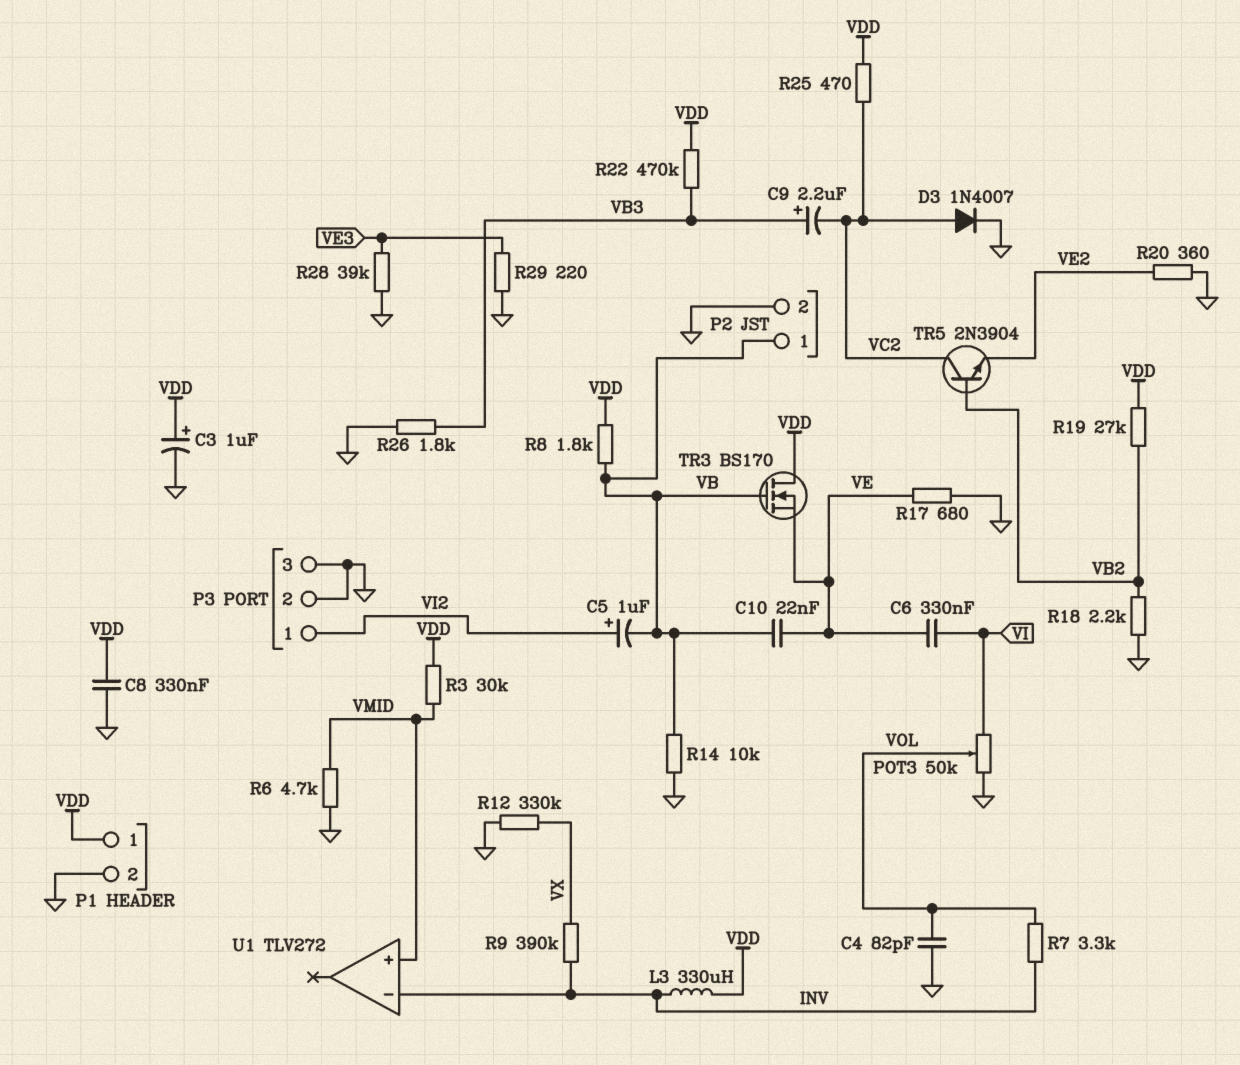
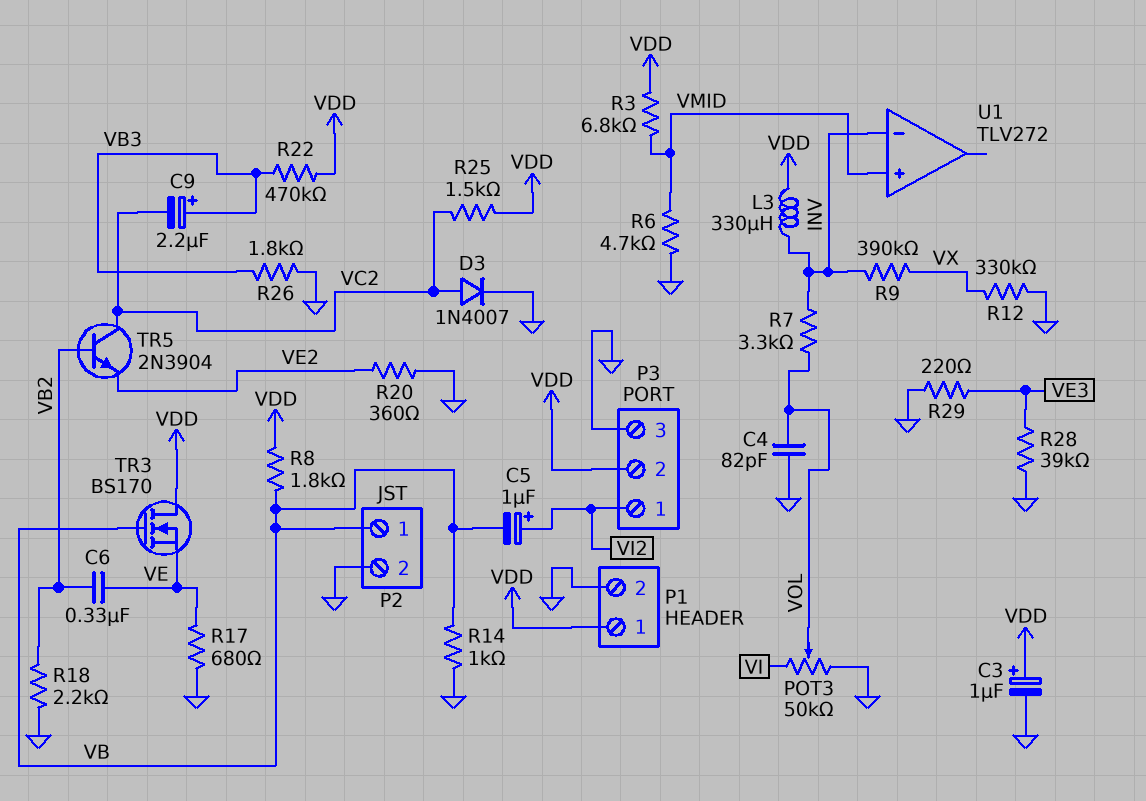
C6: 330nF (VE, VI) -> 330nF (VB2, VE)
C8: 330nF (GND, VDD) -> none
C10: 22nF (VB, VE) -> none
P3 pin 2: GND -> VDD
R3: 30k (VDD, VMID) -> 6.8k (VDD, VMID)
R14: 10k (GND, VB) -> 1k (GND, VB)
R19: 27k (VB2, VDD) -> none
R25: 470 (VC2, VDD) -> 1.5k (VC2, VDD)

